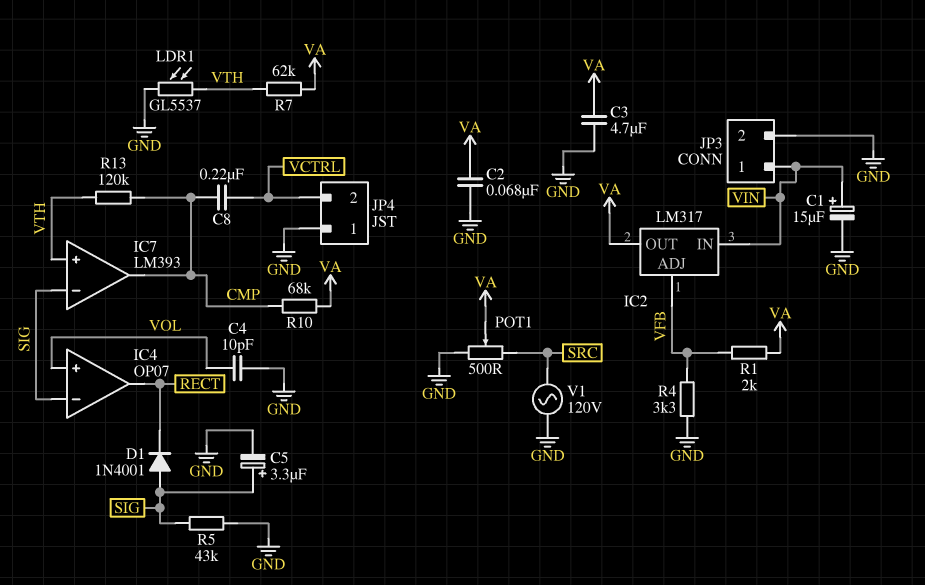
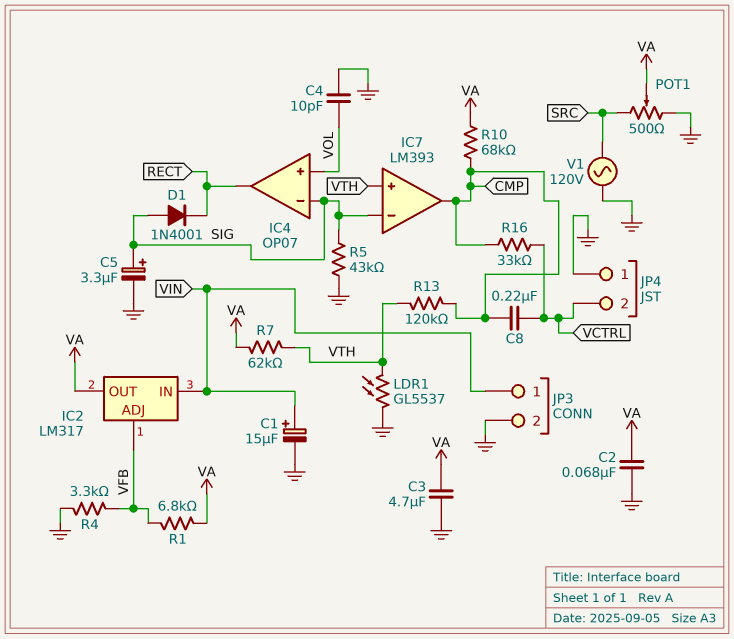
R1: 2k (VA, VFB) -> 6.8k (VA, VFB)
R16: none -> 33k (CMP, VCTRL)

